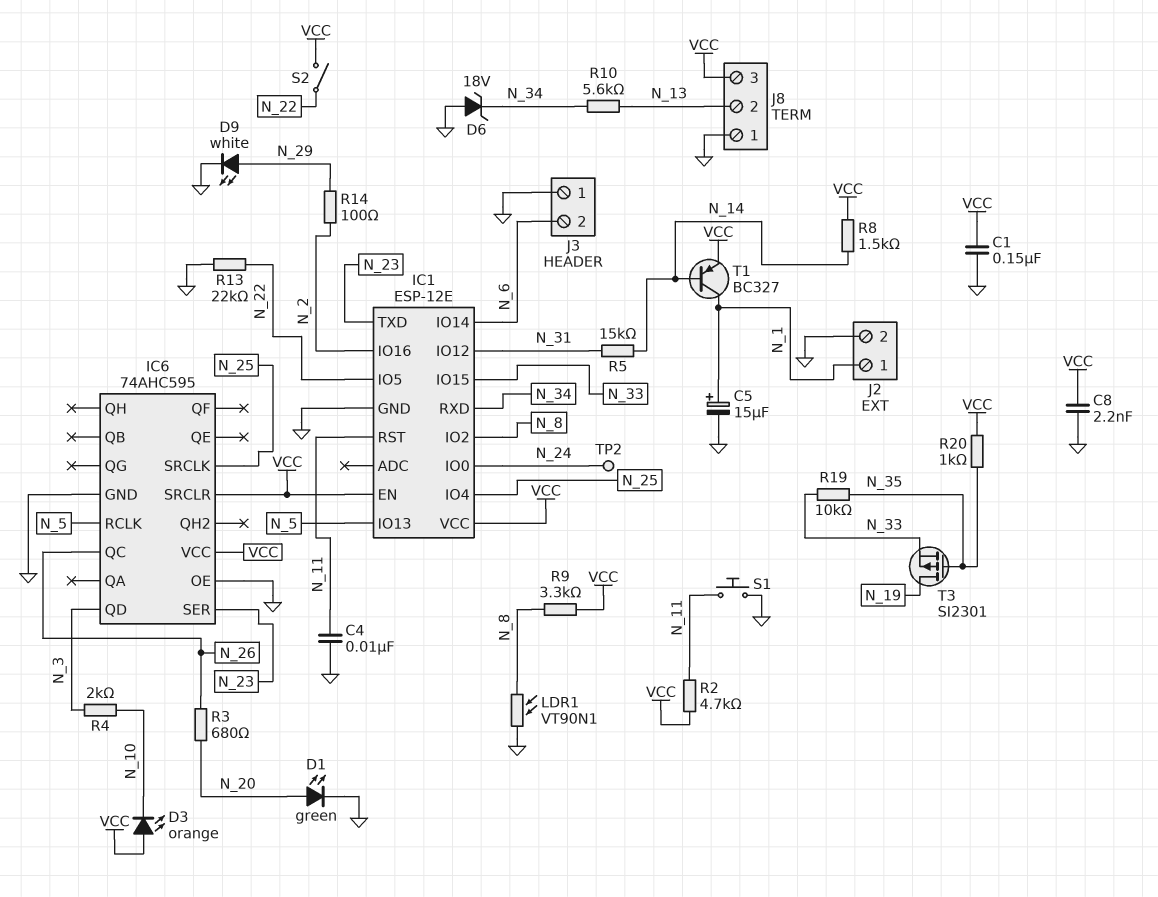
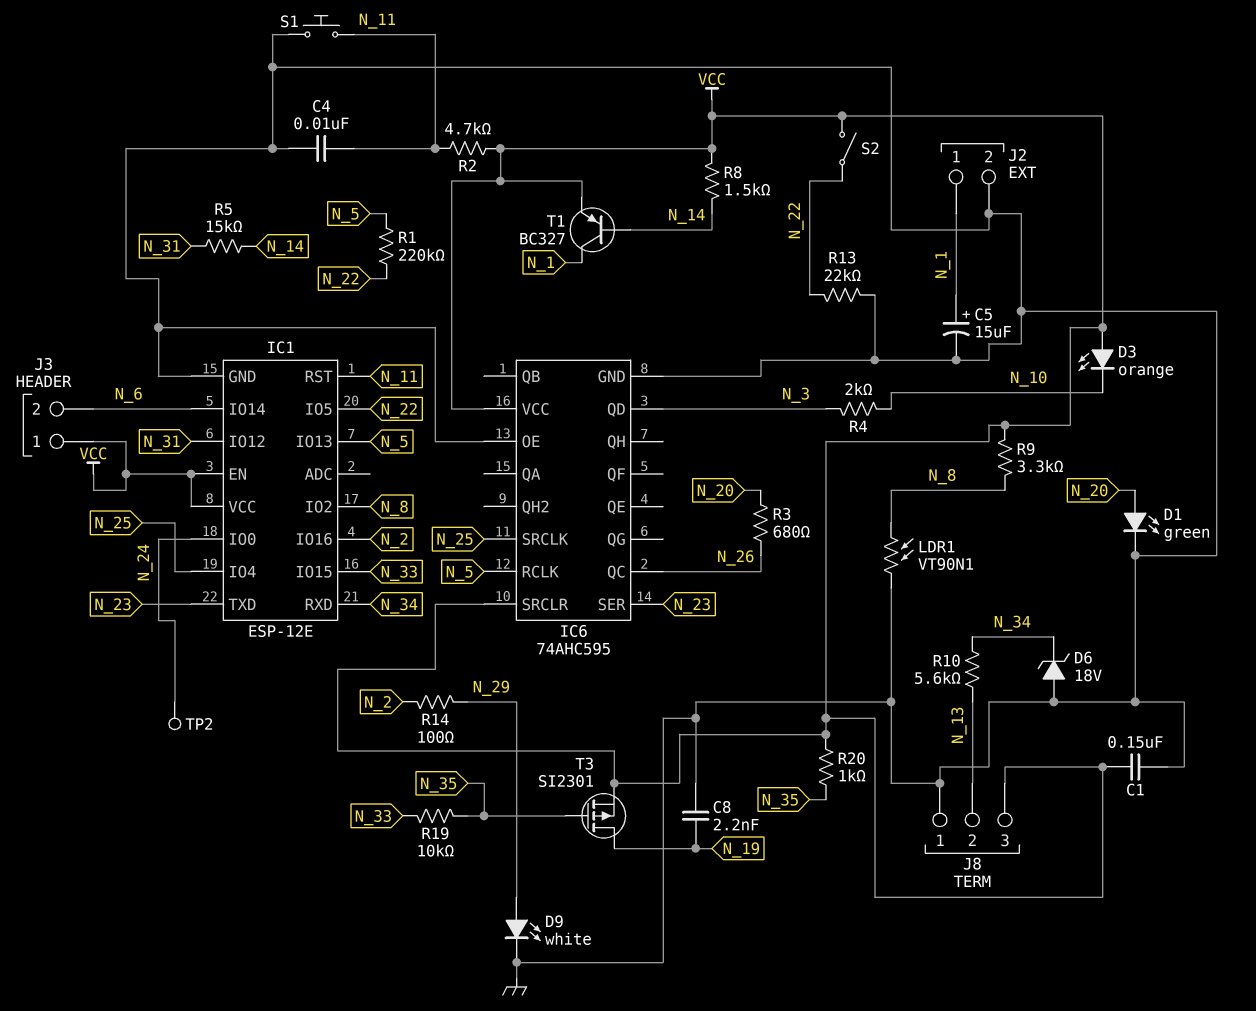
C8: 2.2nF (GND, VCC) -> 2.2nF (GND, N_19)
J3 pin 1: GND -> VCC
R1: none -> 220k (N_5, N_22)
T3: PMOS SI2301 (G N_35, D N_19, S N_33) -> PMOS SI2301 (G N_35, D N_19, S VCC)

